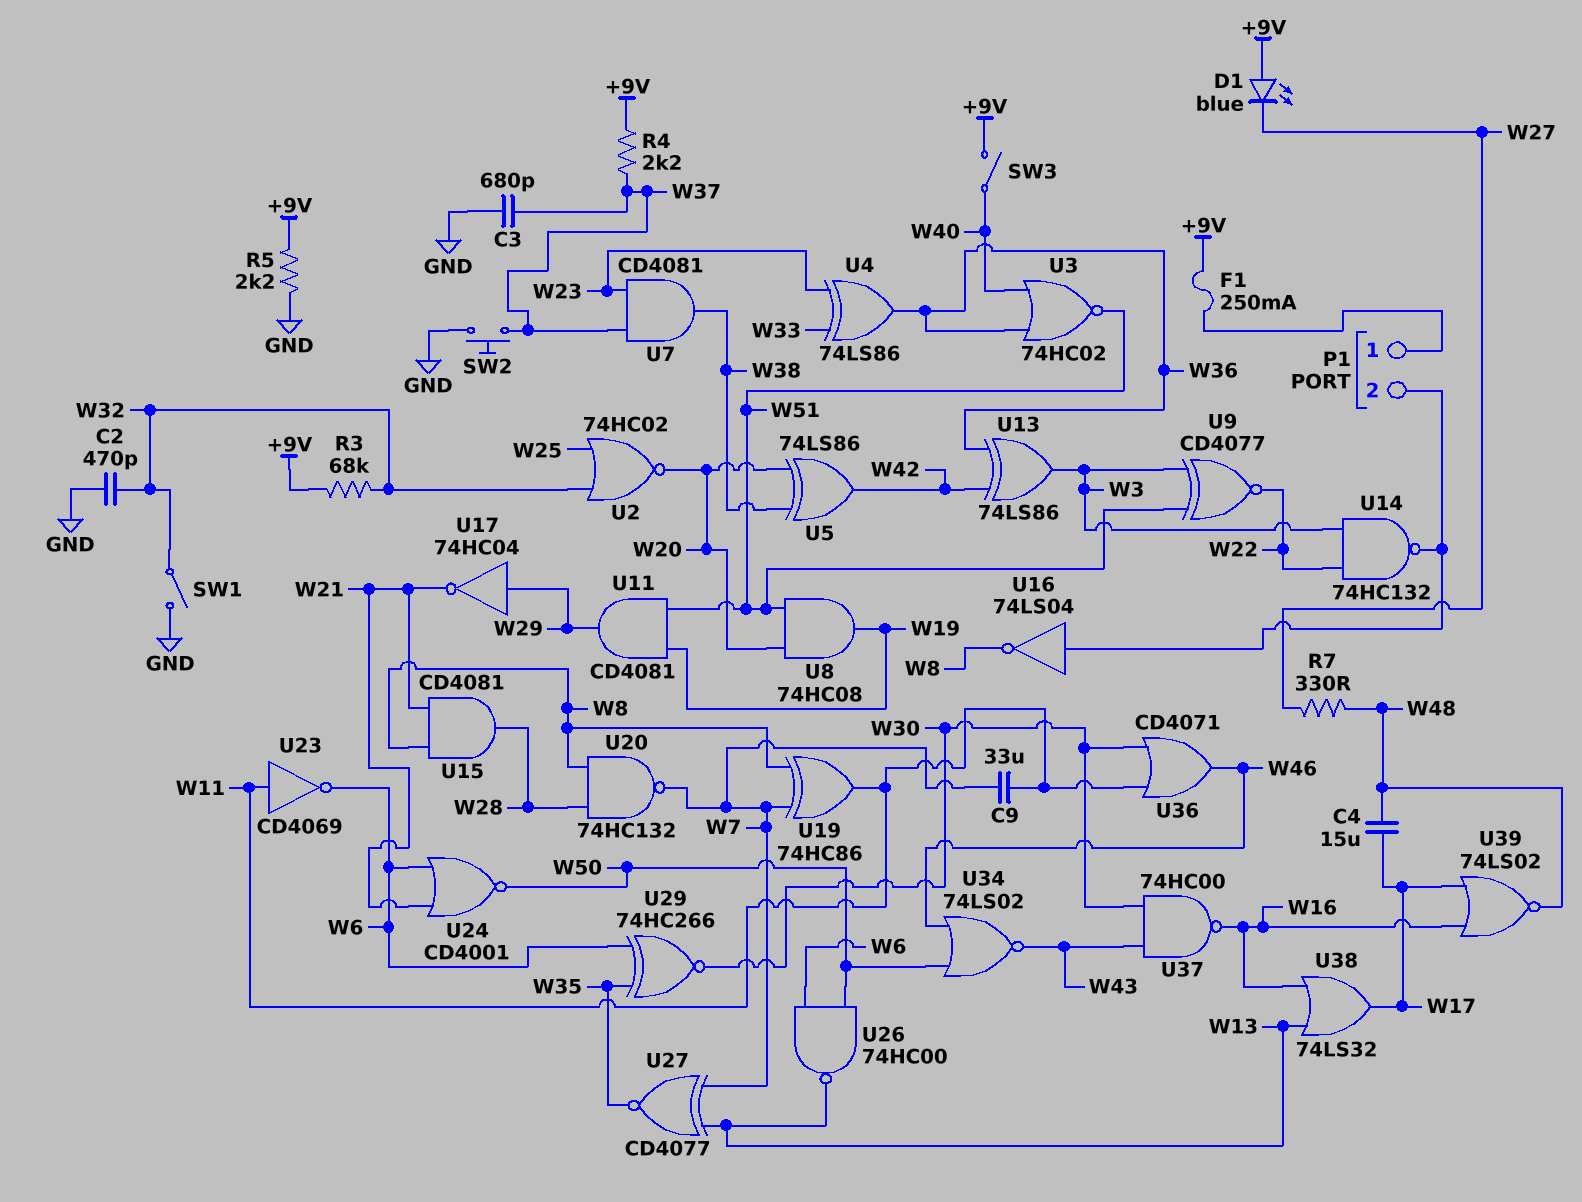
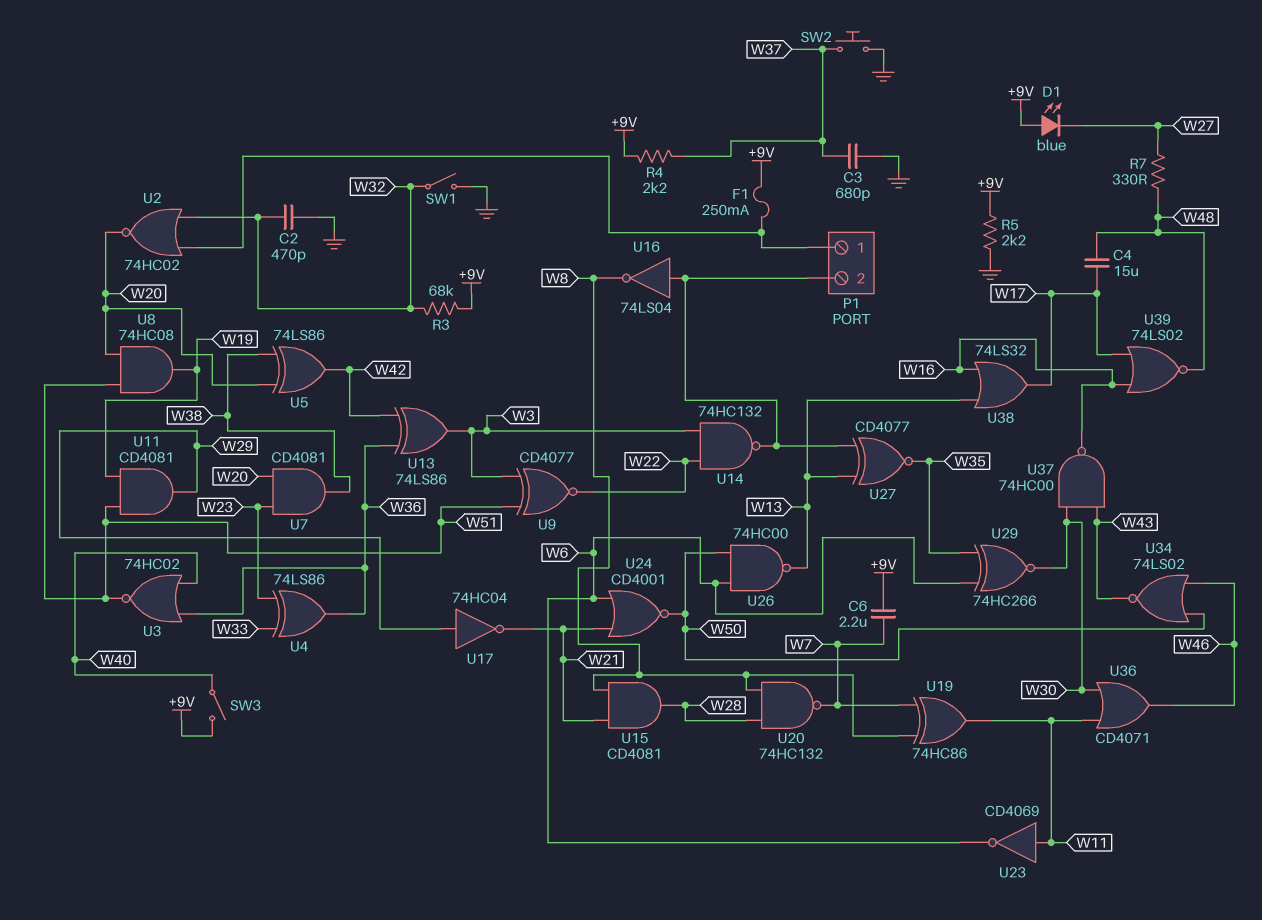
C6: none -> 2.2uF (+9V, W7)
C9: 33uF (W7, W11) -> none
U2: NOR 74HC02 (in W25, in W32, out W20) -> NOR 74HC02 (in P1/1, in W32, out W20)
U7: AND CD4081 (in W23, in W37, out W38) -> AND CD4081 (in W20, in W23, out W38)
U27: XNOR CD4077 (in W7, in W13, out W35) -> XNOR CD4077 (in P1/2, in W13, out W35)

